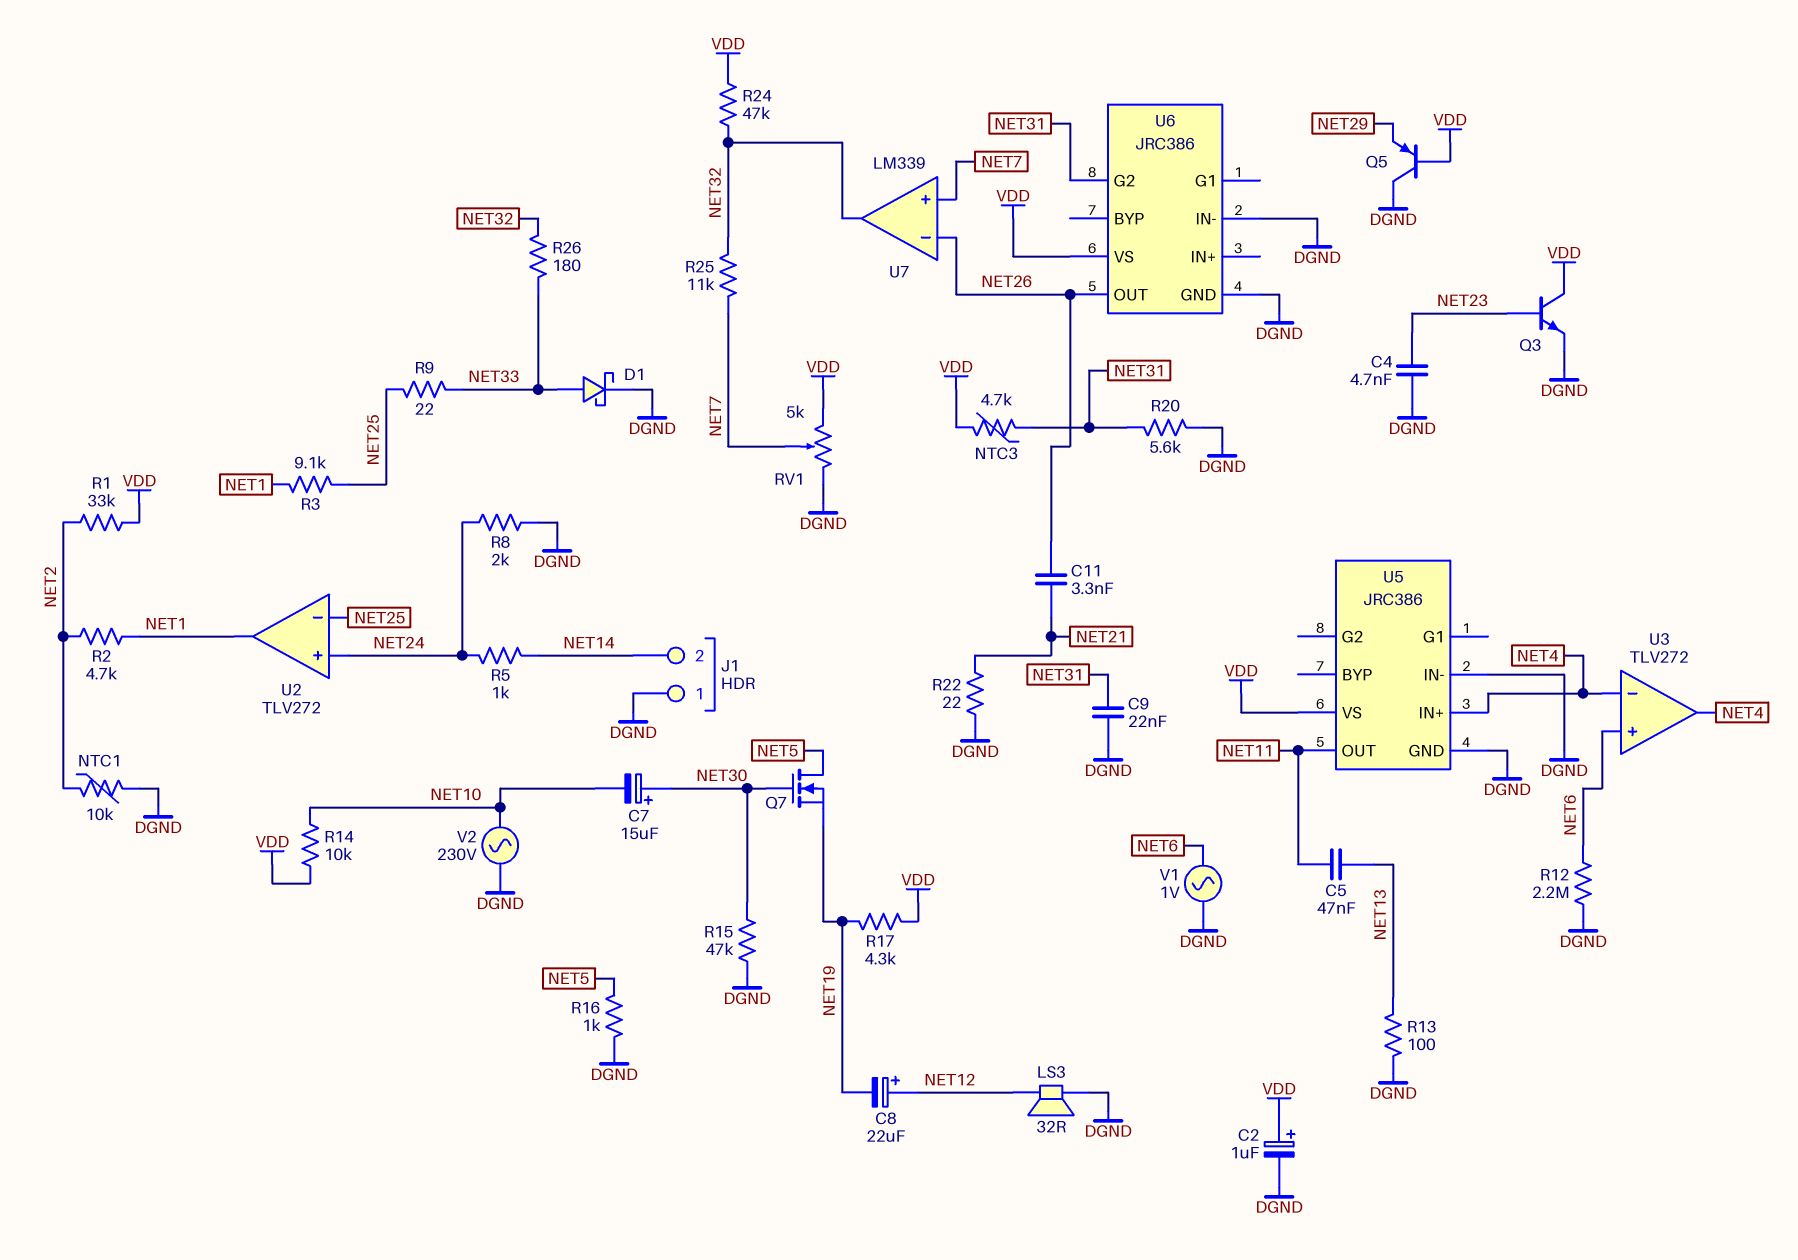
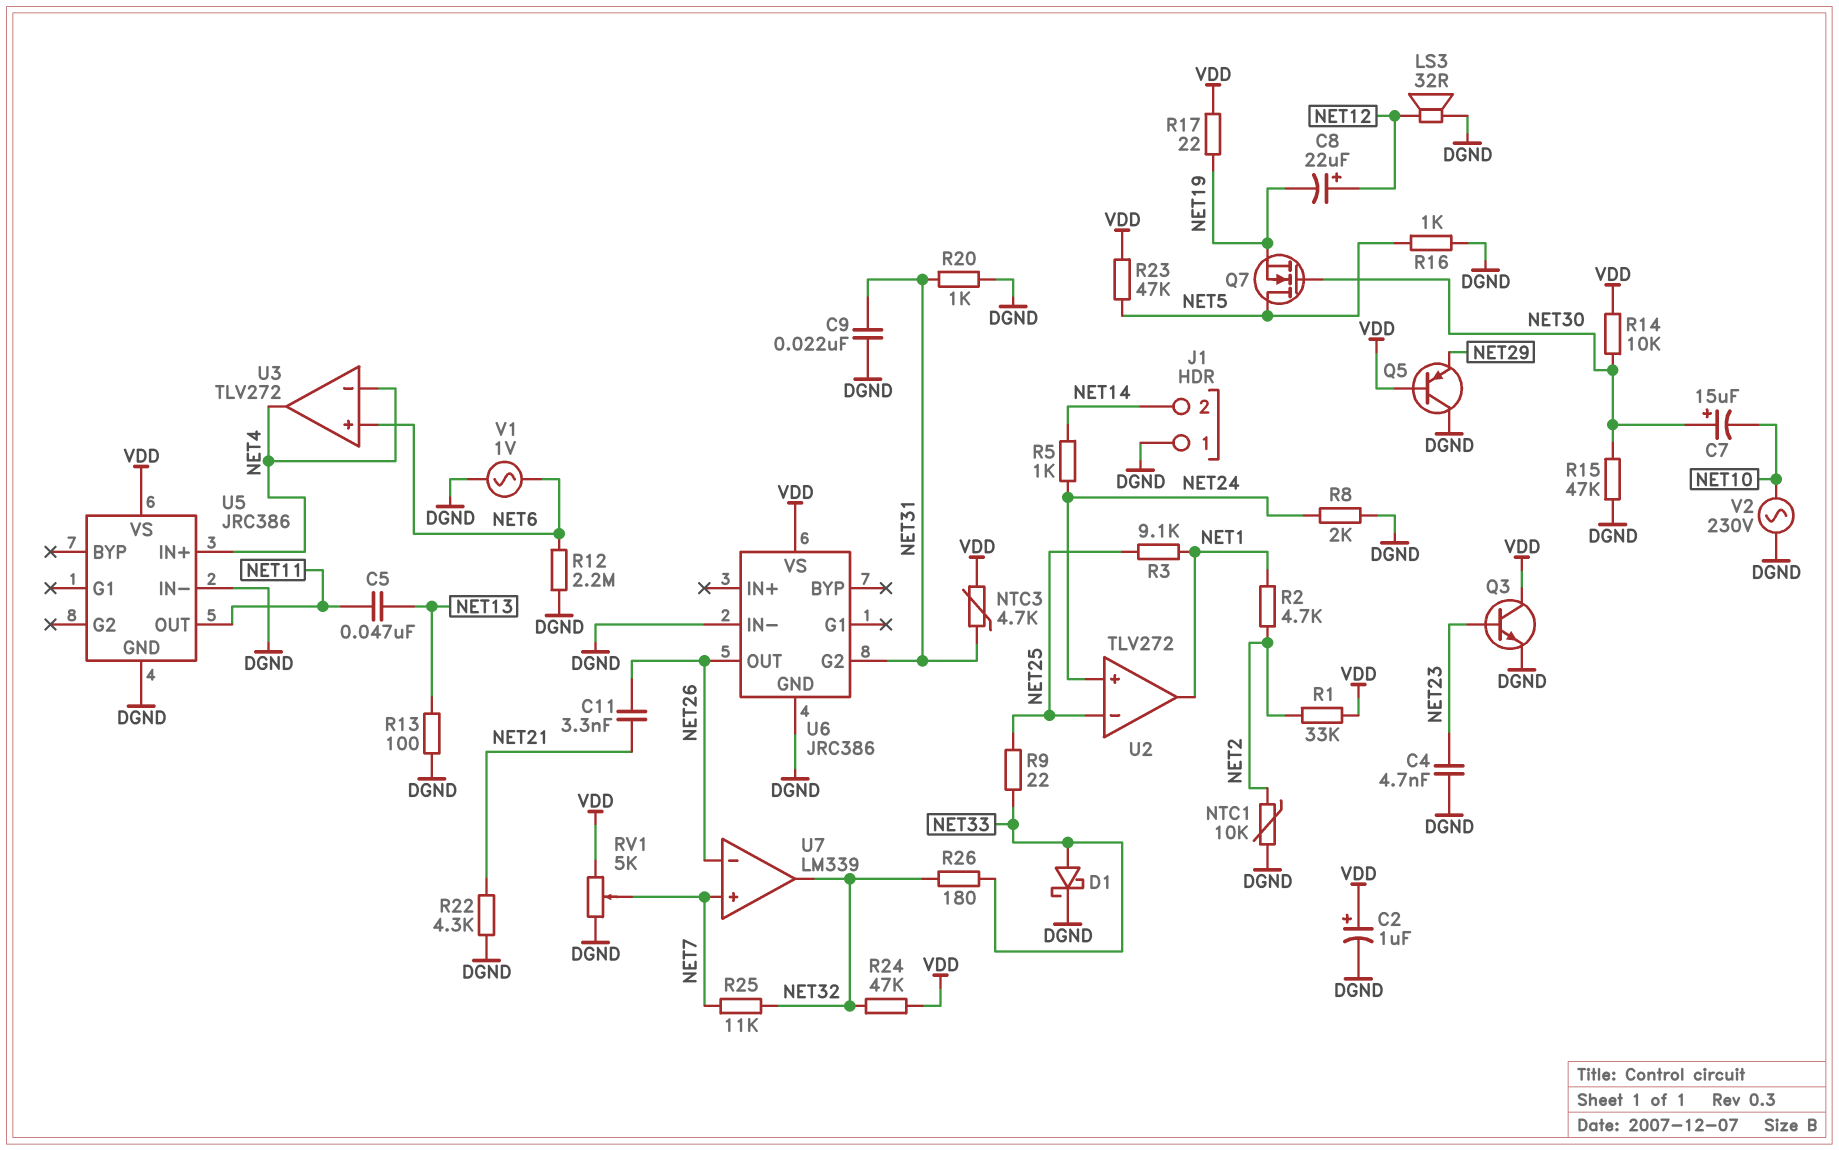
R14: 10k (NET10, VDD) -> 10k (NET30, VDD)
R17: 4.3k (NET19, VDD) -> 22 (NET19, VDD)
R20: 5.6k (DGND, NET31) -> 1k (DGND, NET31)
R22: 22 (DGND, NET21) -> 4.3k (DGND, NET21)
R23: none -> 47k (NET5, VDD)

